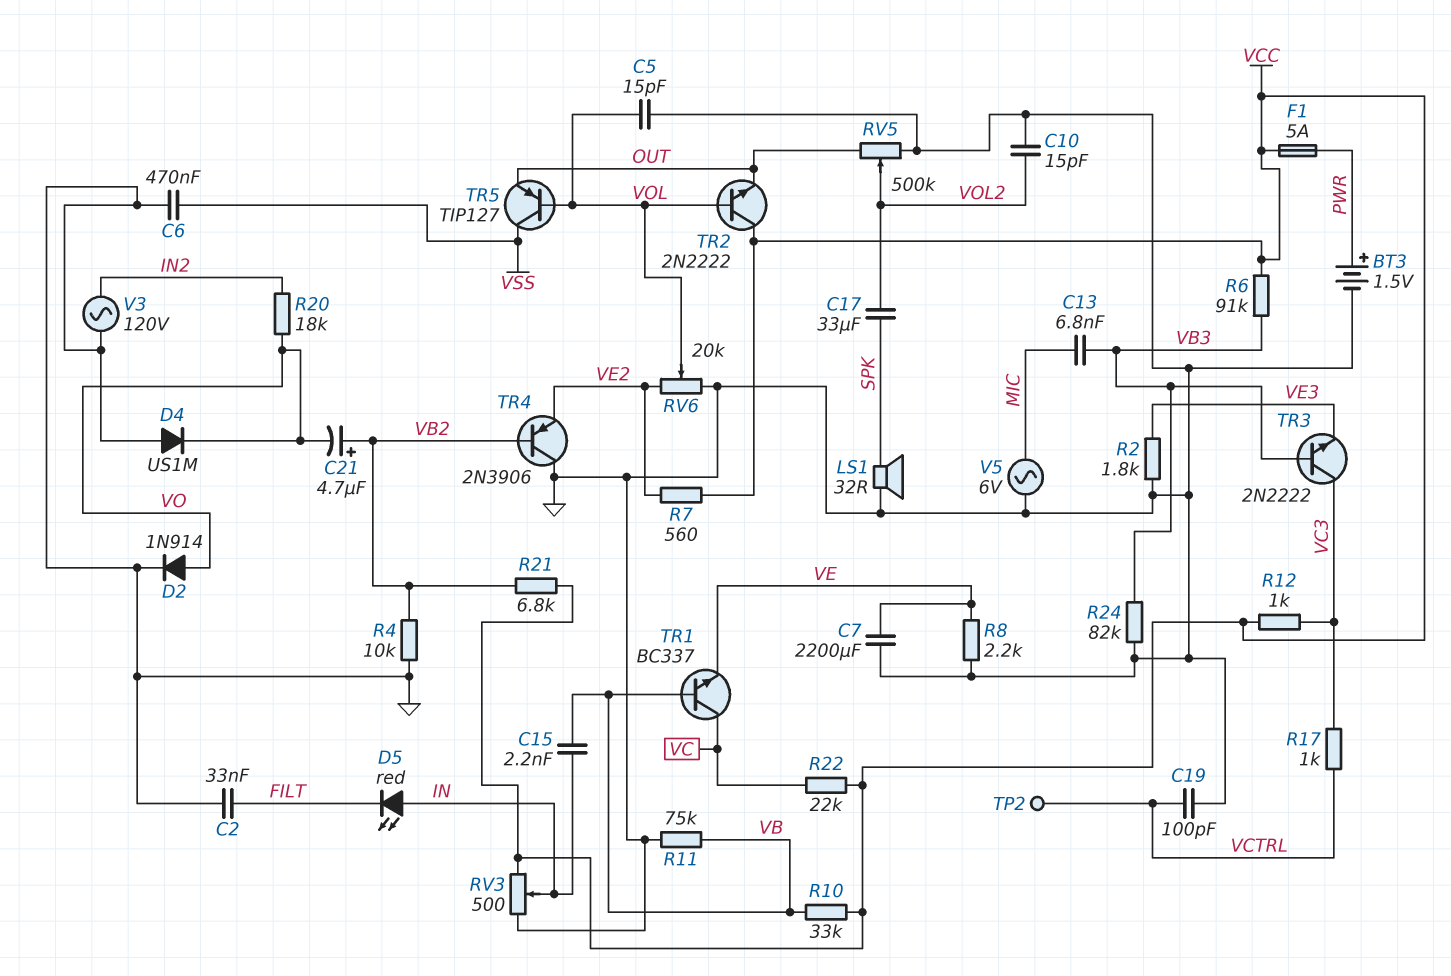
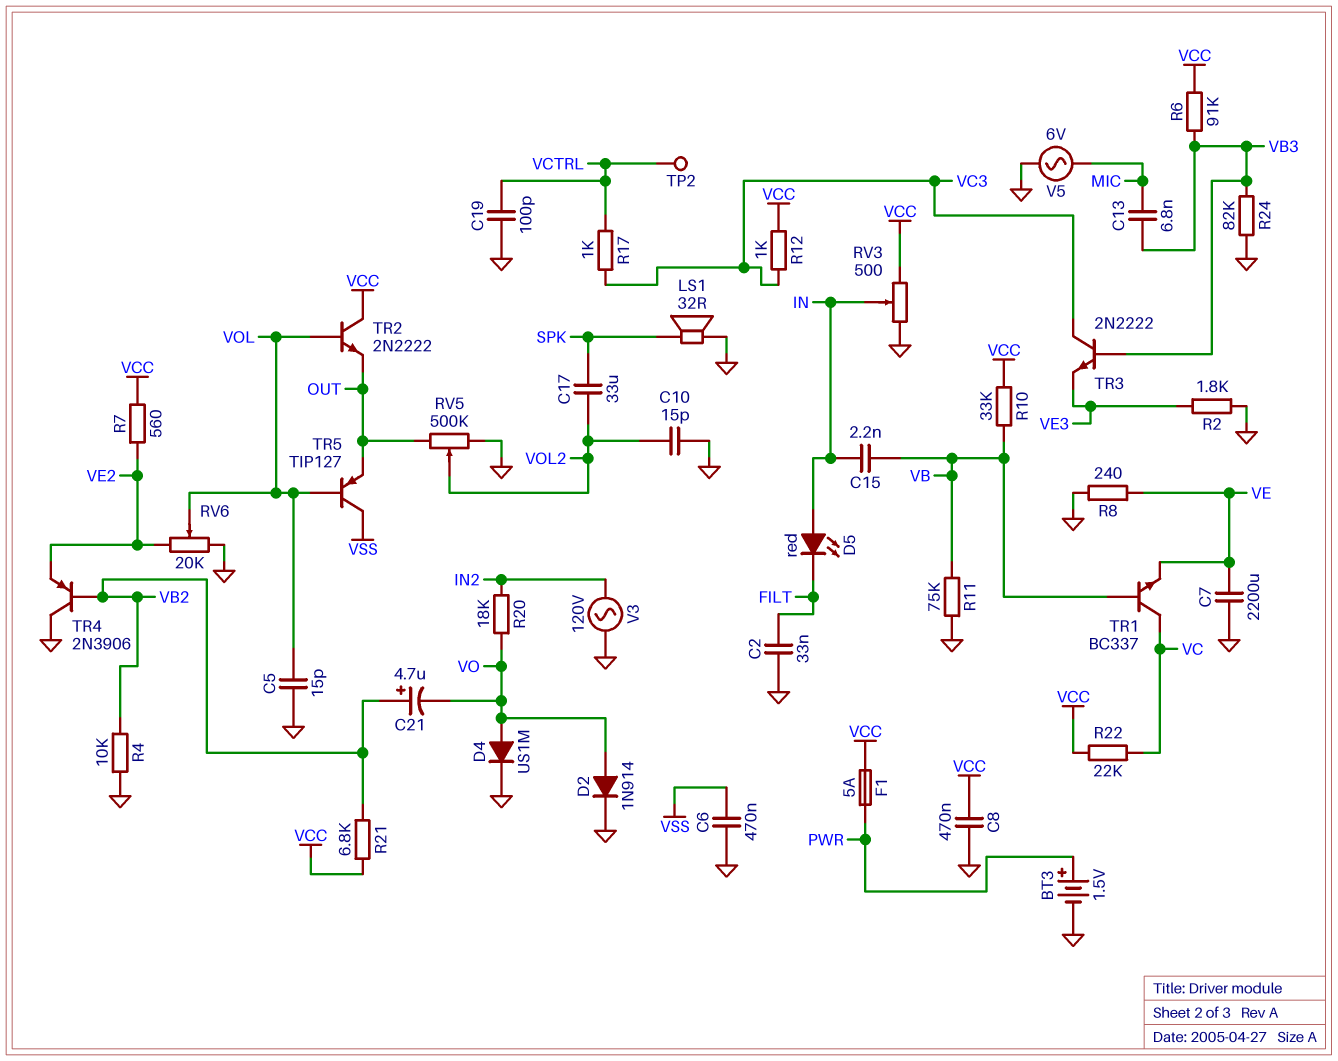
C8: none -> 470nF (GND, VCC)
D4: diode US1M (A GND, K VO) -> diode US1M (A VO, K GND)
R8: 2.2k (GND, VE) -> 240 (GND, VE)

